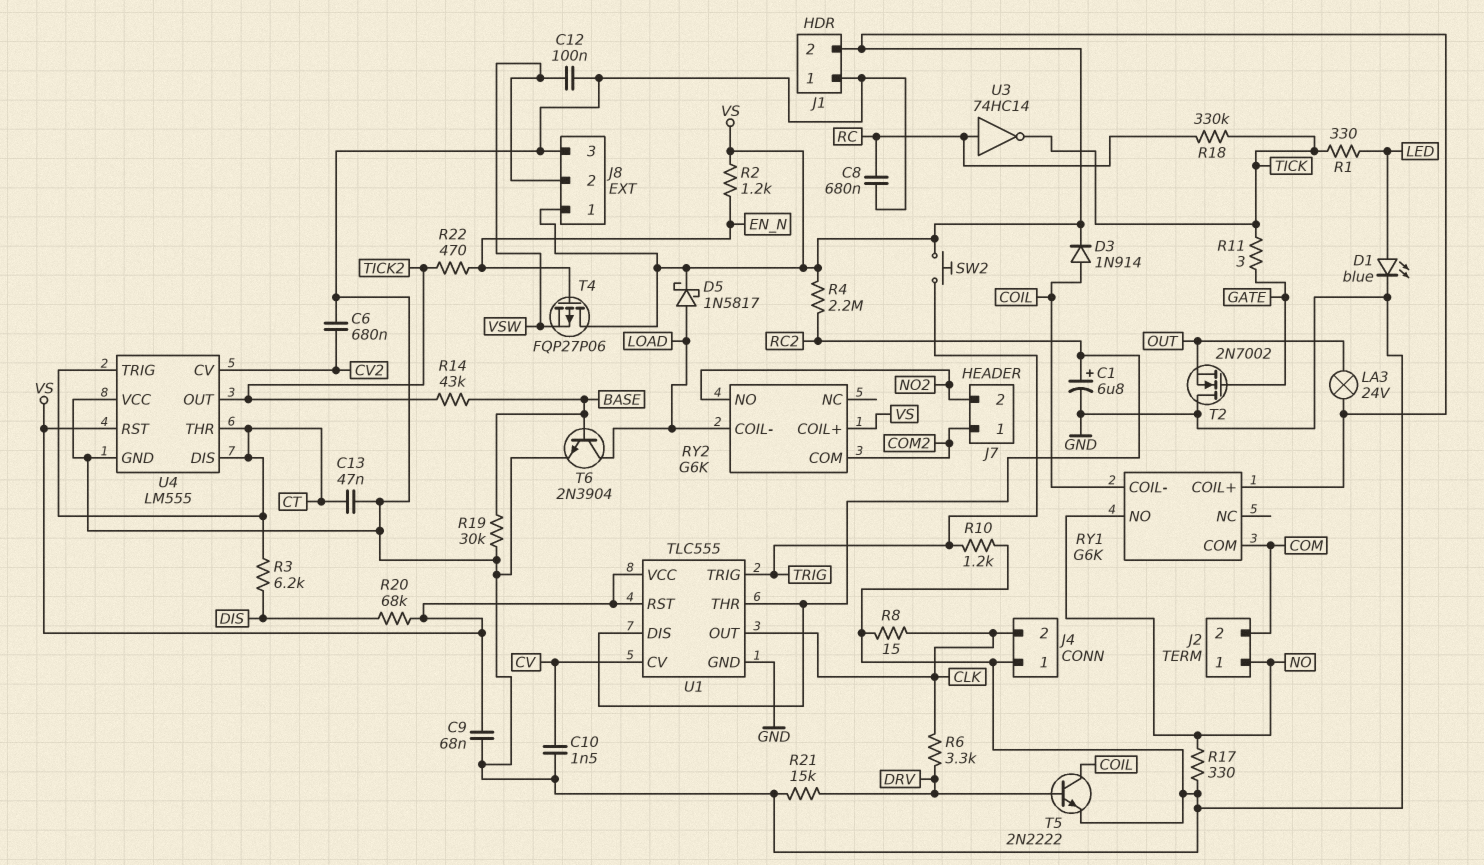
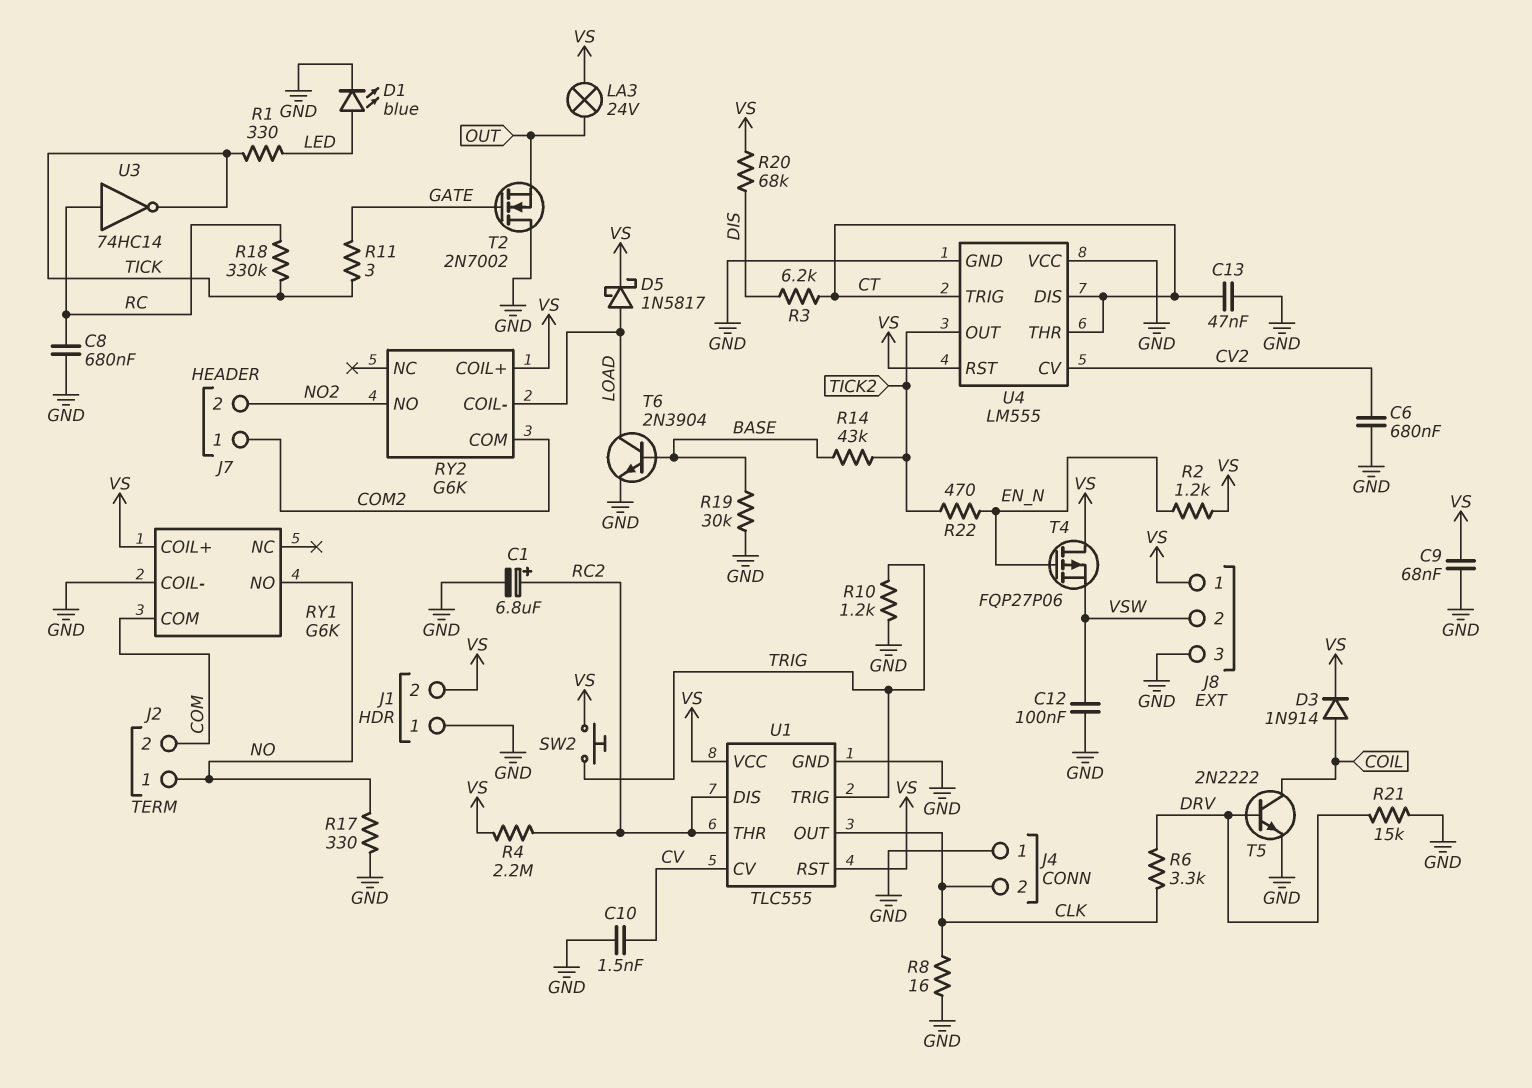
R8: 15 (CLK, GND) -> 16 (CLK, GND)
RY1 pin COIL-: COIL -> GND

